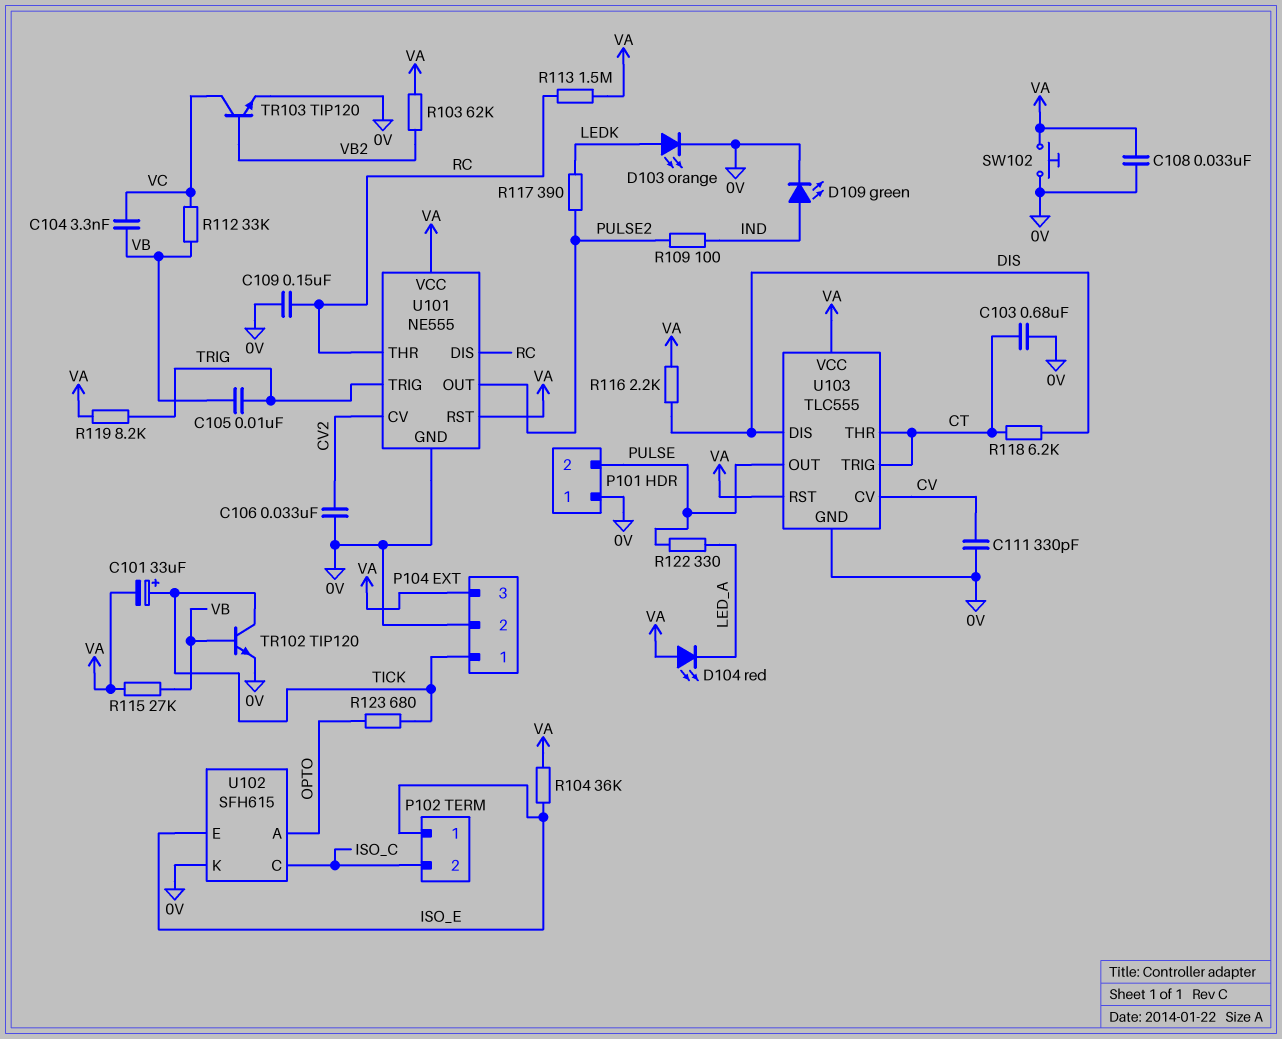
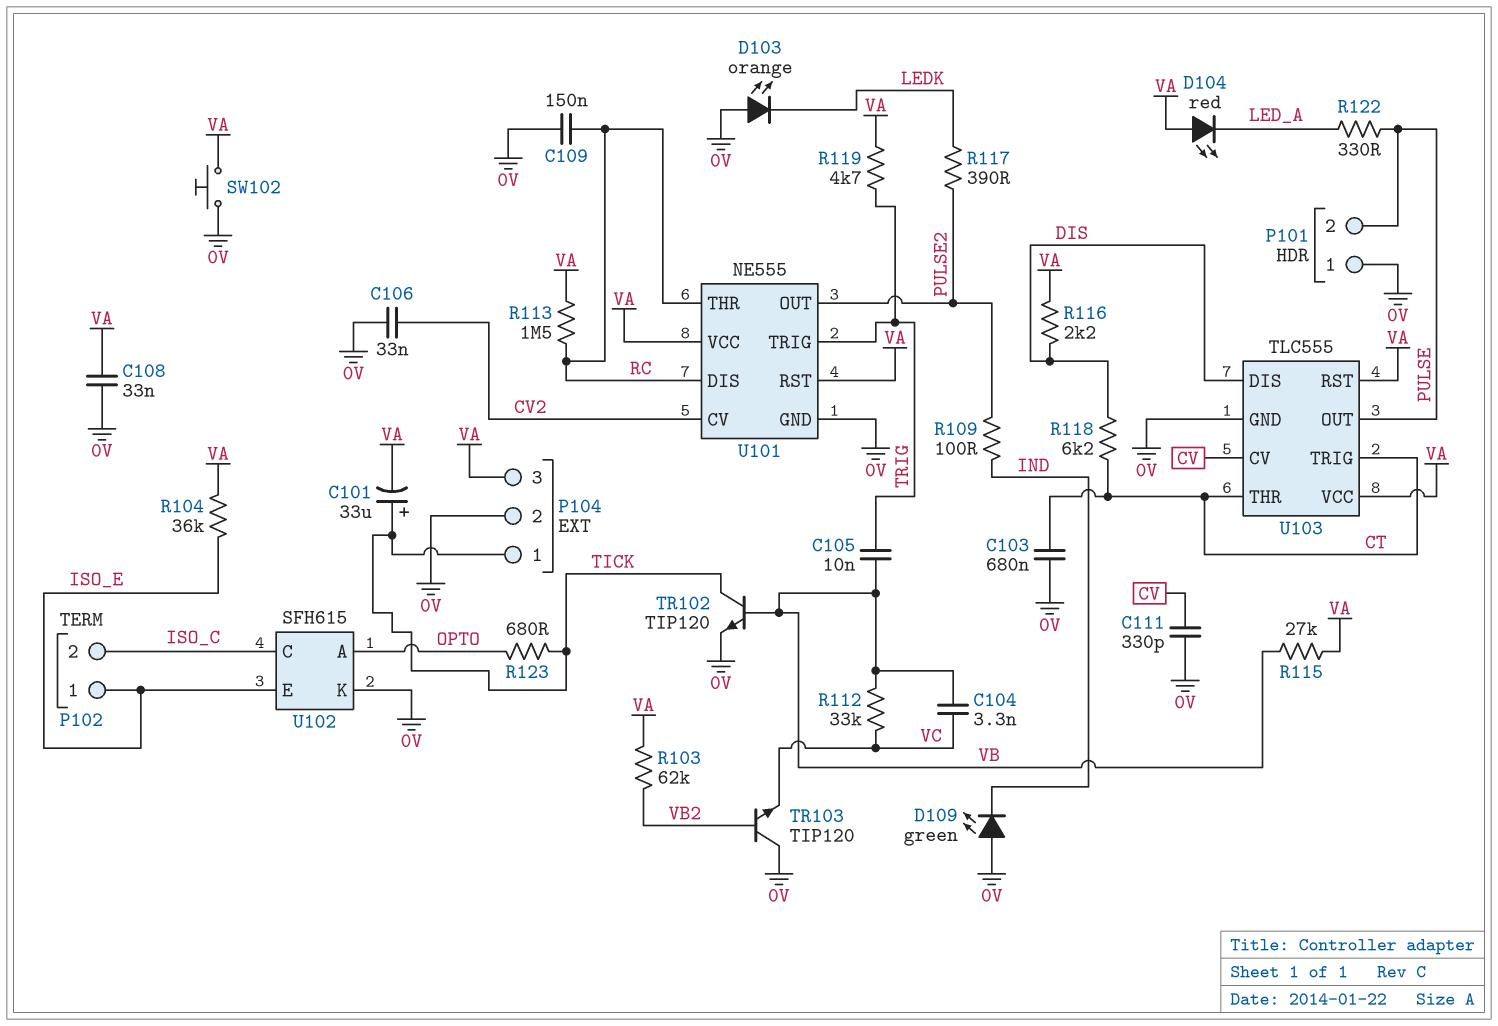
D103: LED orange (A LEDK, K 0V) -> LED orange (A 0V, K LEDK)
D109: LED green (A IND, K 0V) -> LED green (A 0V, K IND)
R119: 8.2k (TRIG, VA) -> 4.7k (TRIG, VA)
TR103: NPN TIP120 (B VB2, C VC, E 0V) -> NPN TIP120 (B VB2, C 0V, E VC)

